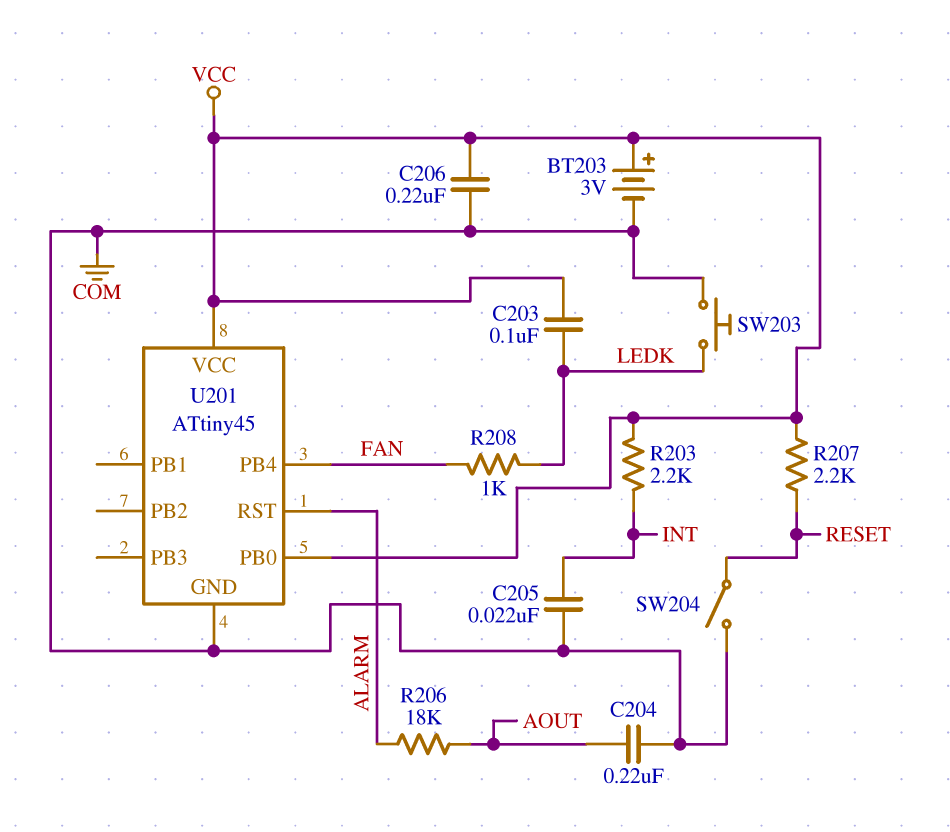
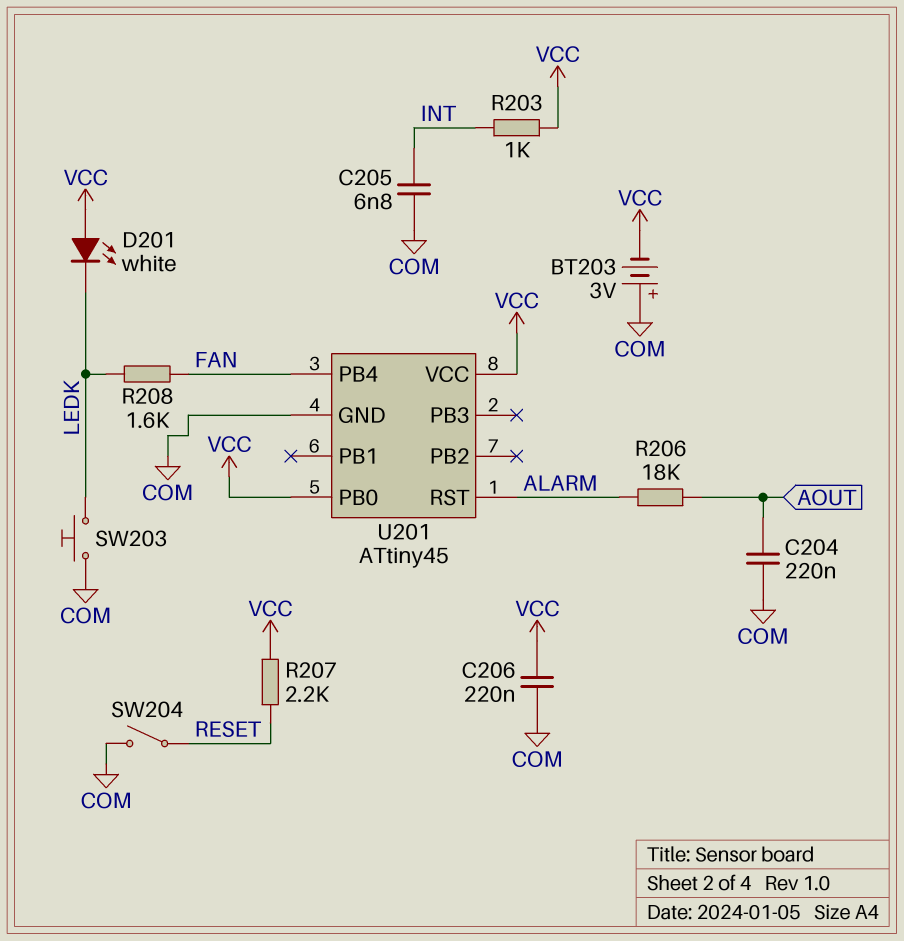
BT203: 3V (plus VCC, minus COM) -> 3V (plus COM, minus VCC)
C203: 100nF (LEDK, VCC) -> none
C205: 22nF (COM, INT) -> 6.8nF (COM, INT)
D201: none -> LED white (A VCC, K LEDK)
R203: 2.2k (INT, VCC) -> 1k (INT, VCC)
R208: 1k (FAN, LEDK) -> 1.6k (FAN, LEDK)

